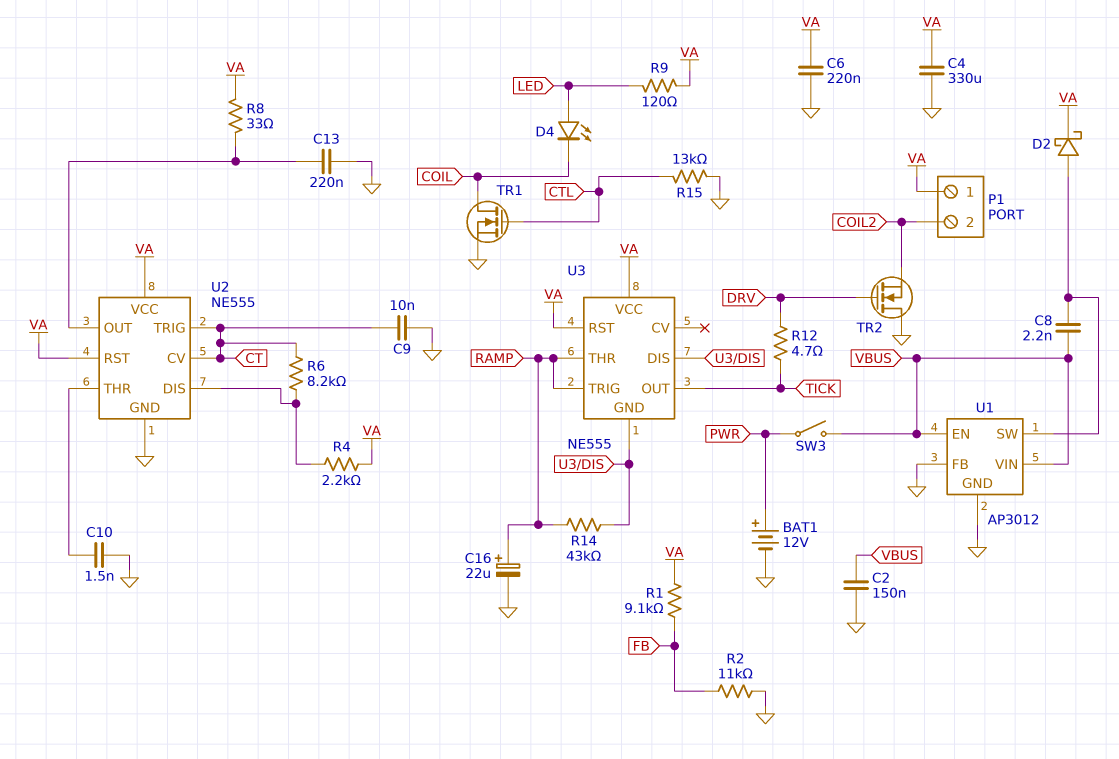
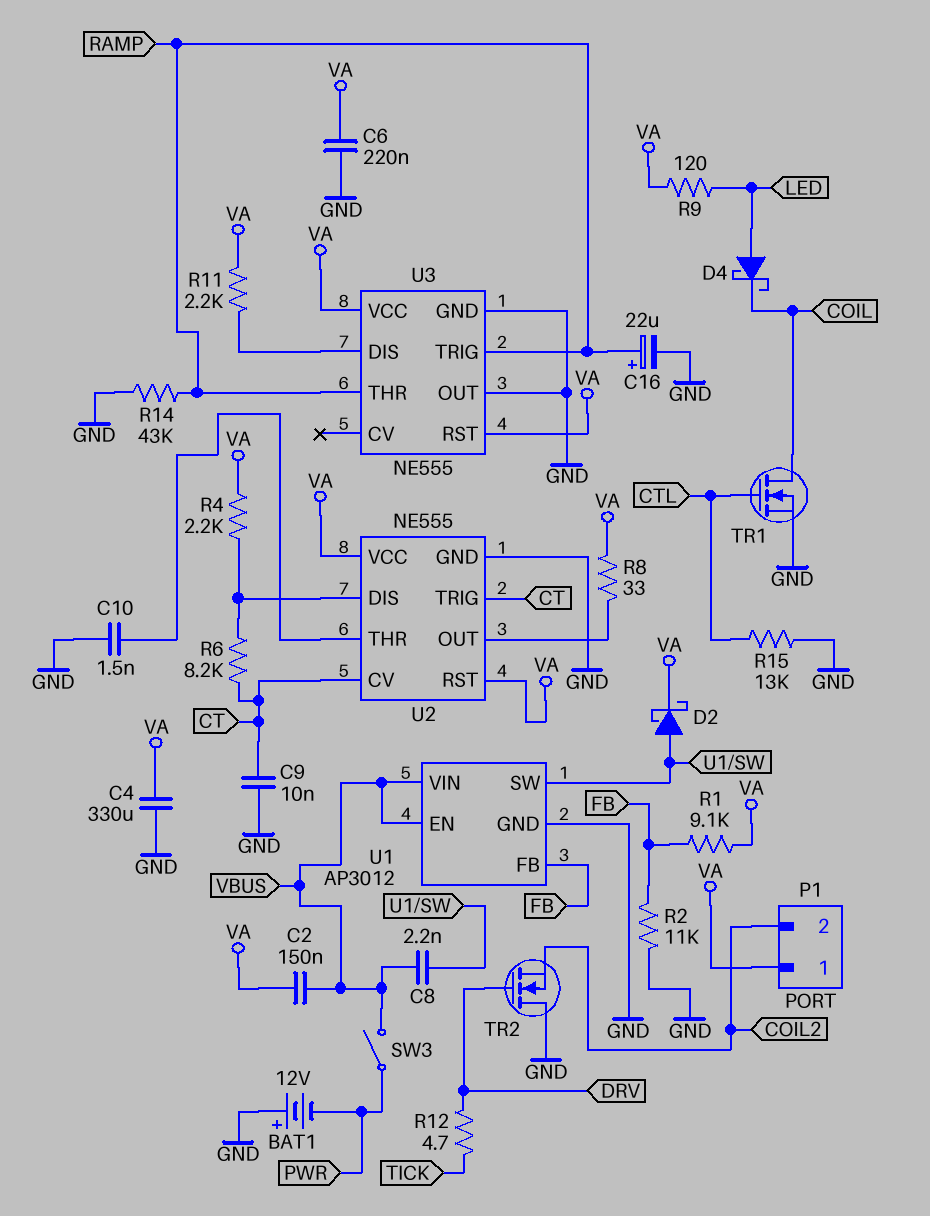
BAT1: 12V (plus PWR, minus GND) -> 12V (plus GND, minus PWR)
C2: 150nF (GND, VBUS) -> 150nF (VA, VBUS)
C13: 220nF (GND, U2/OUT) -> none
D4: LED (A LED, K COIL) -> schottky (A LED, K COIL)
R11: none -> 2.2k (U3/DIS, VA)
R14: 43k (RAMP, U3/DIS) -> 43k (GND, RAMP)
U1 pin FB: GND -> FB
U3 pin GND: U3/DIS -> GND
U3 pin OUT: TICK -> GND

